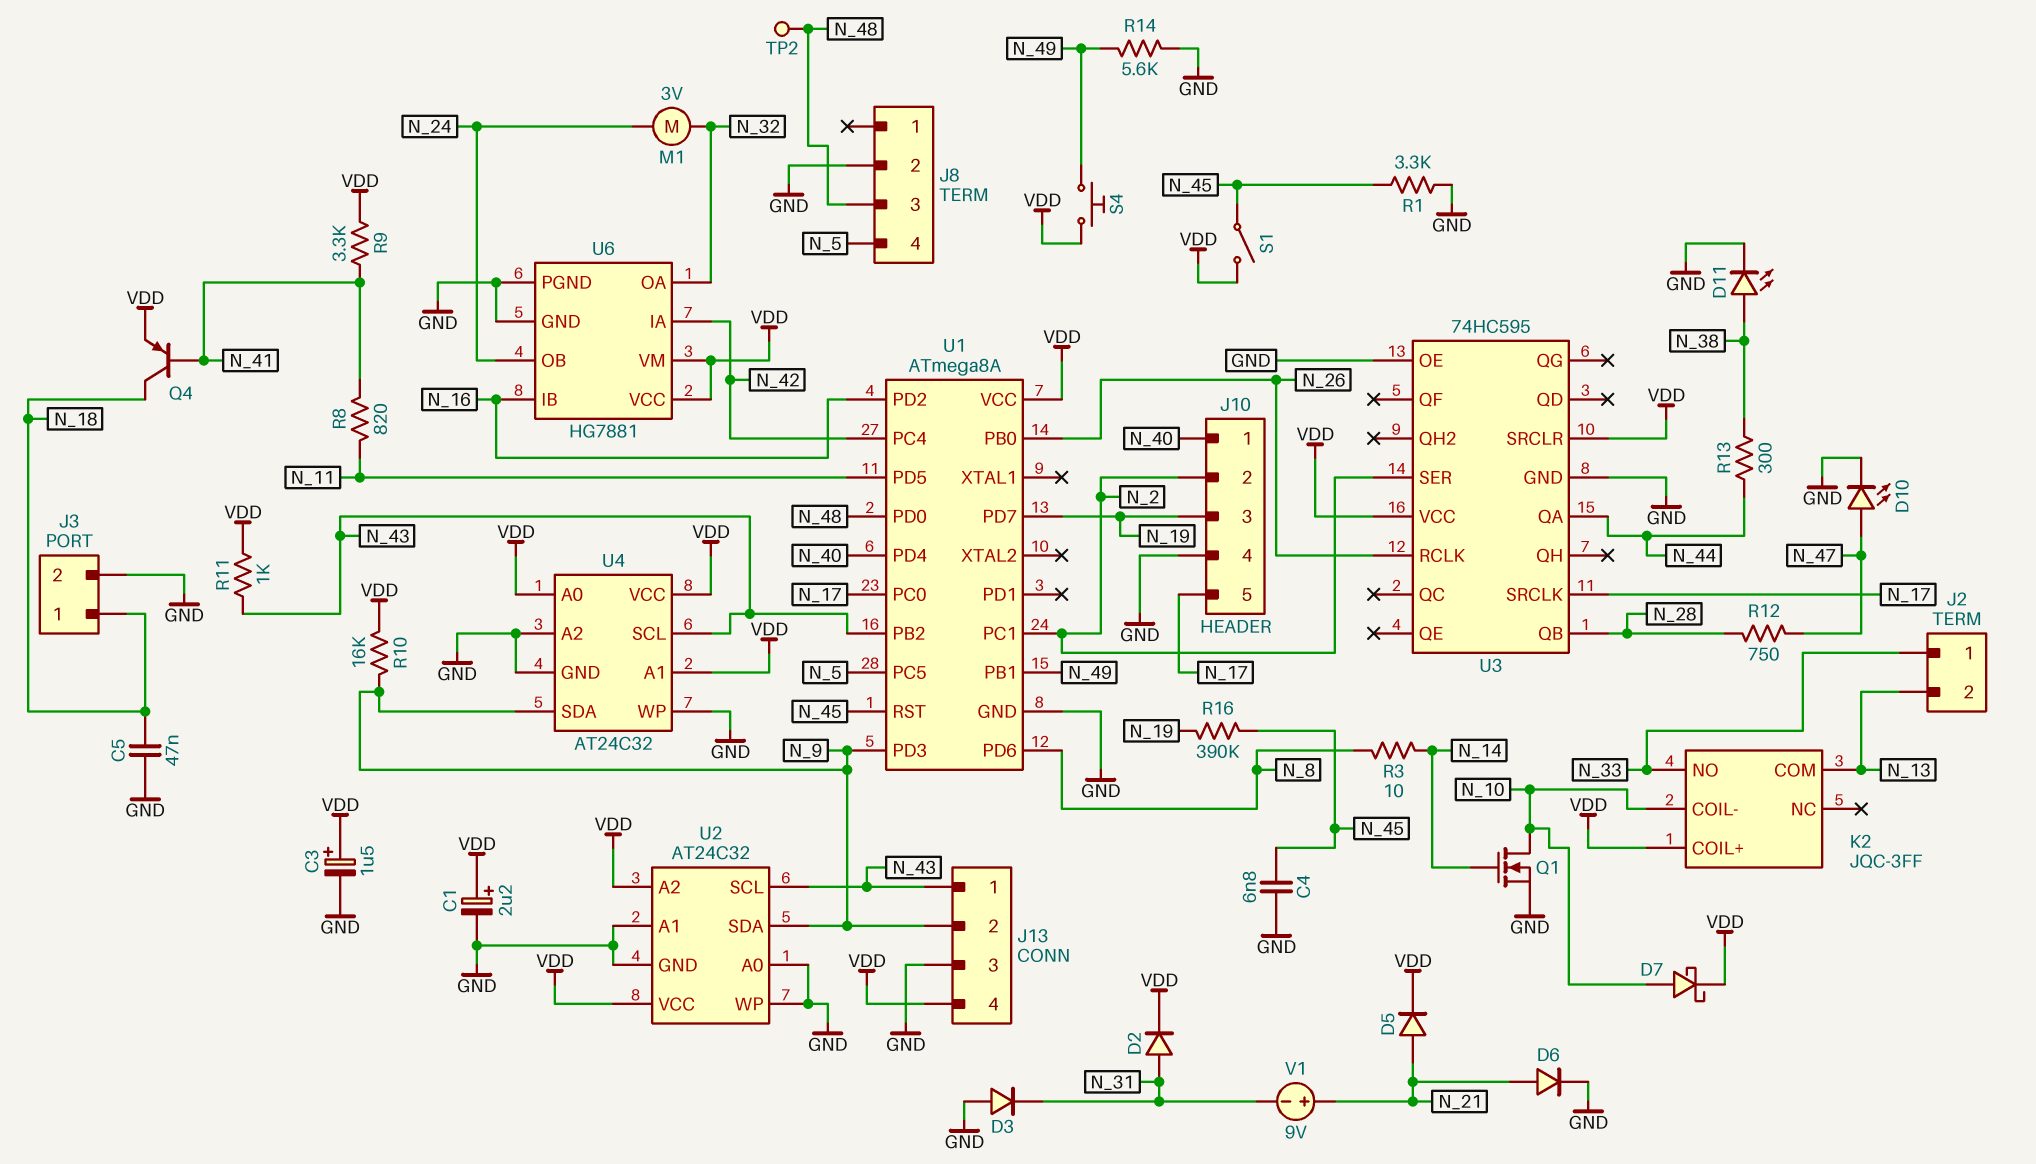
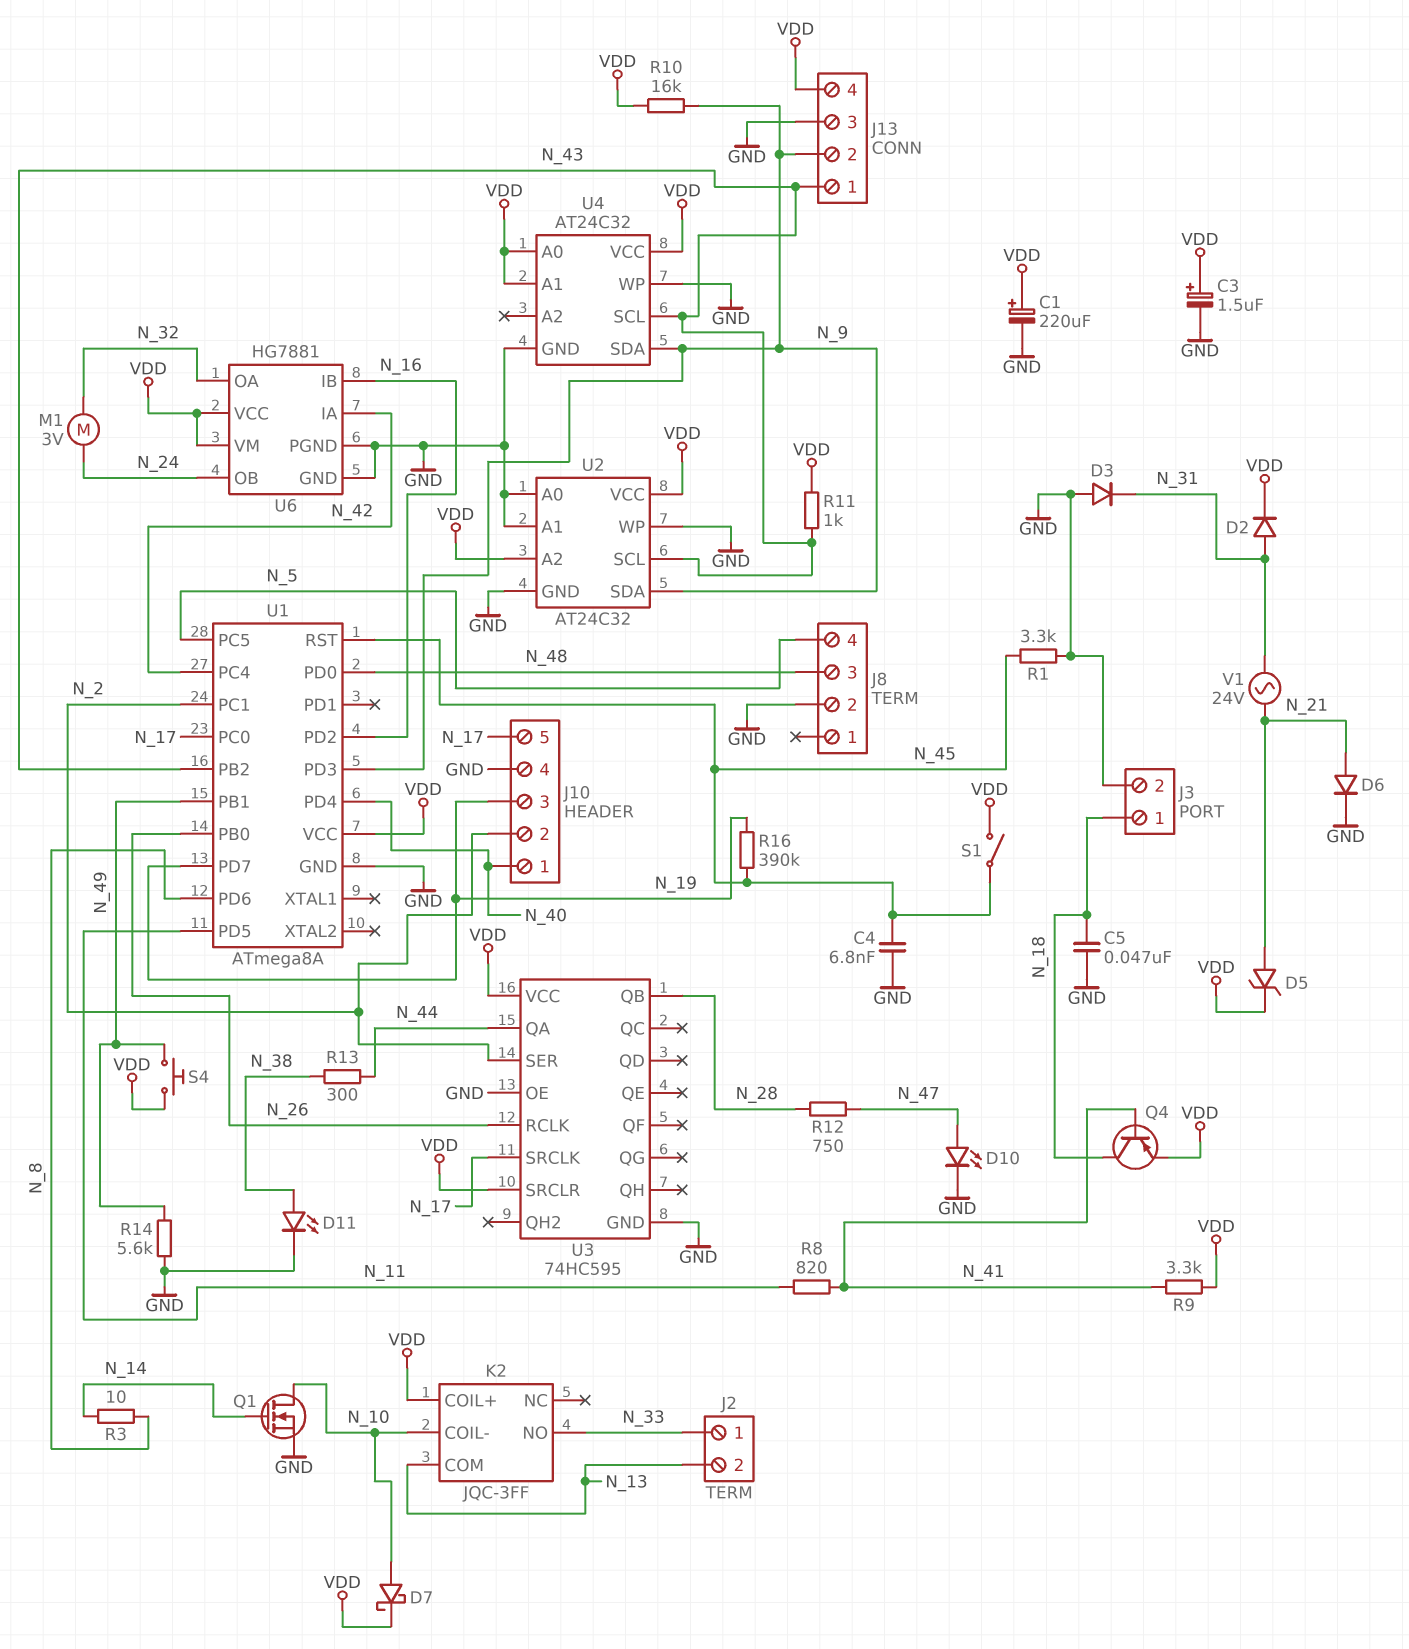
C1: 2.2uF (plus VDD, minus GND) -> 220uF (plus VDD, minus GND)
D5: diode (A N_21, K VDD) -> zener (A N_21, K VDD)
TP2: test point (N_48) -> none
U4 pin A2: GND -> none
V1: 9V (plus N_21, minus N_31) -> AC 24V (N_21, N_31)

